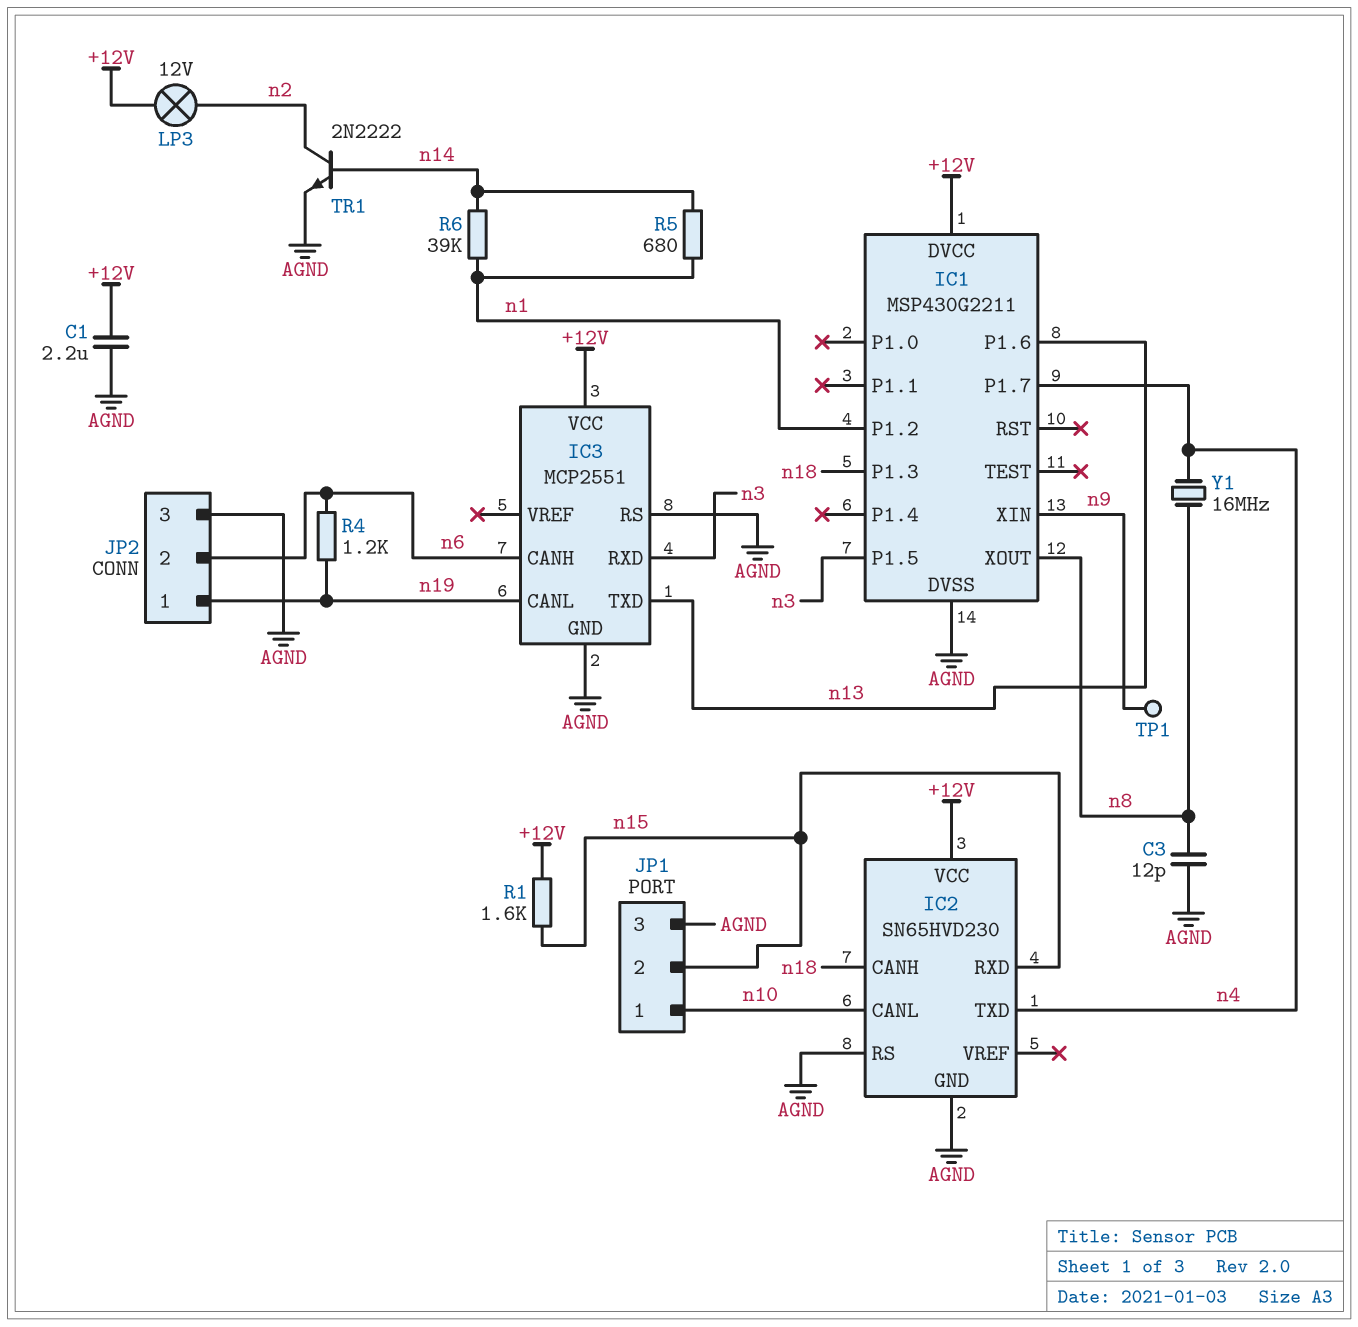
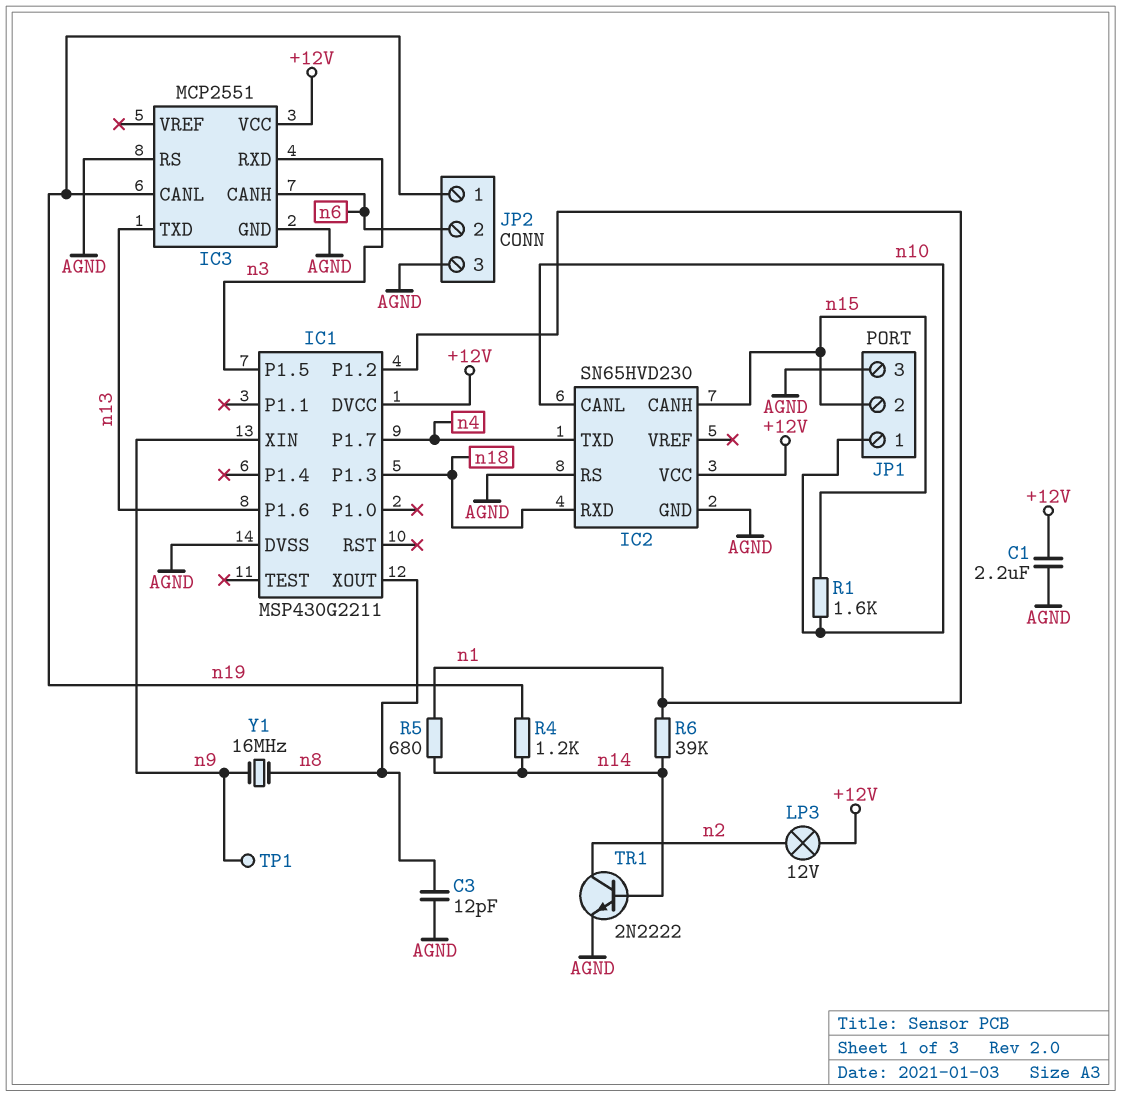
IC2 pin CANH: n18 -> n15
IC2 pin RXD: n15 -> n18
R1: 1.6k (+12V, n15) -> 1.6k (n10, n15)
R4: 1.2k (n6, n19) -> 1.2k (n14, n19)
Y1: 16MHz (n4, n8) -> 16MHz (n8, n9)

